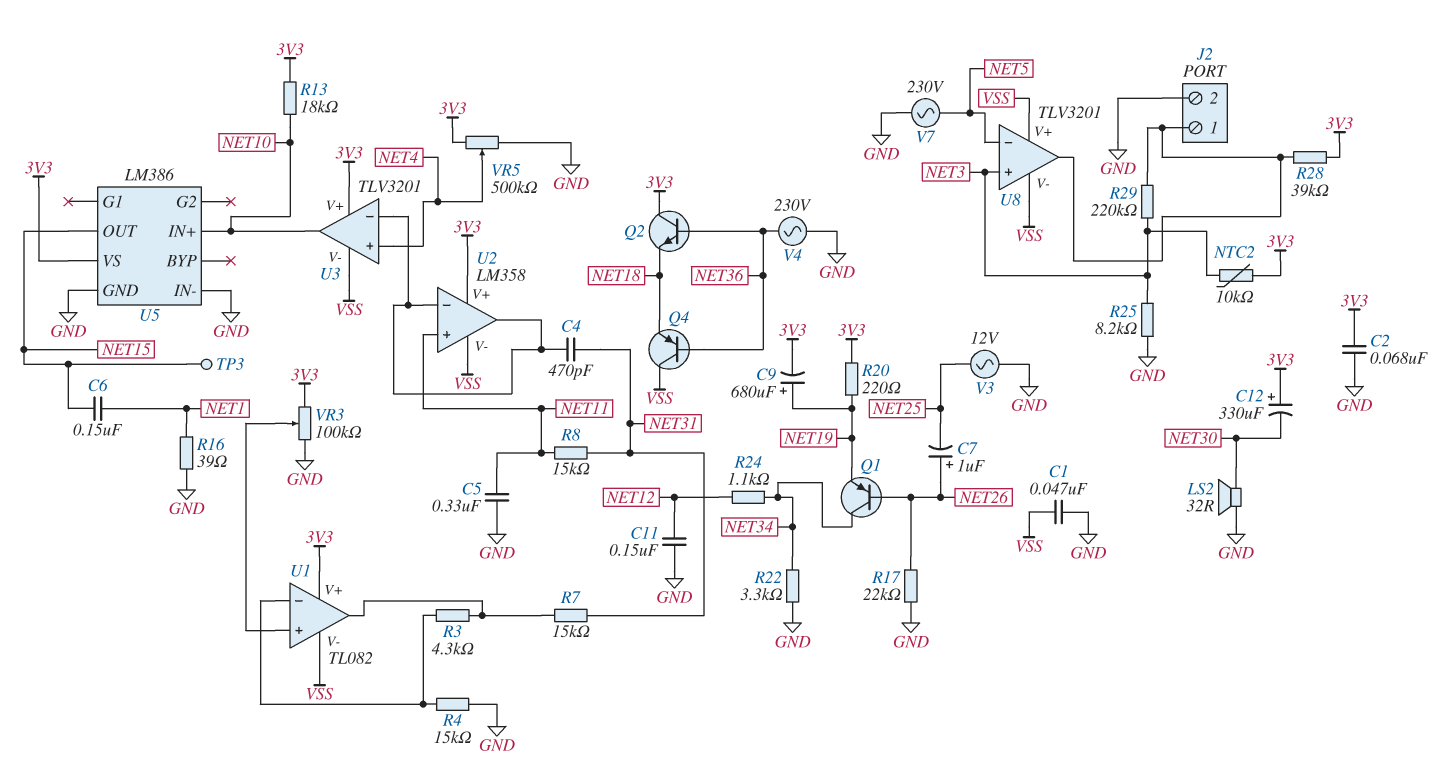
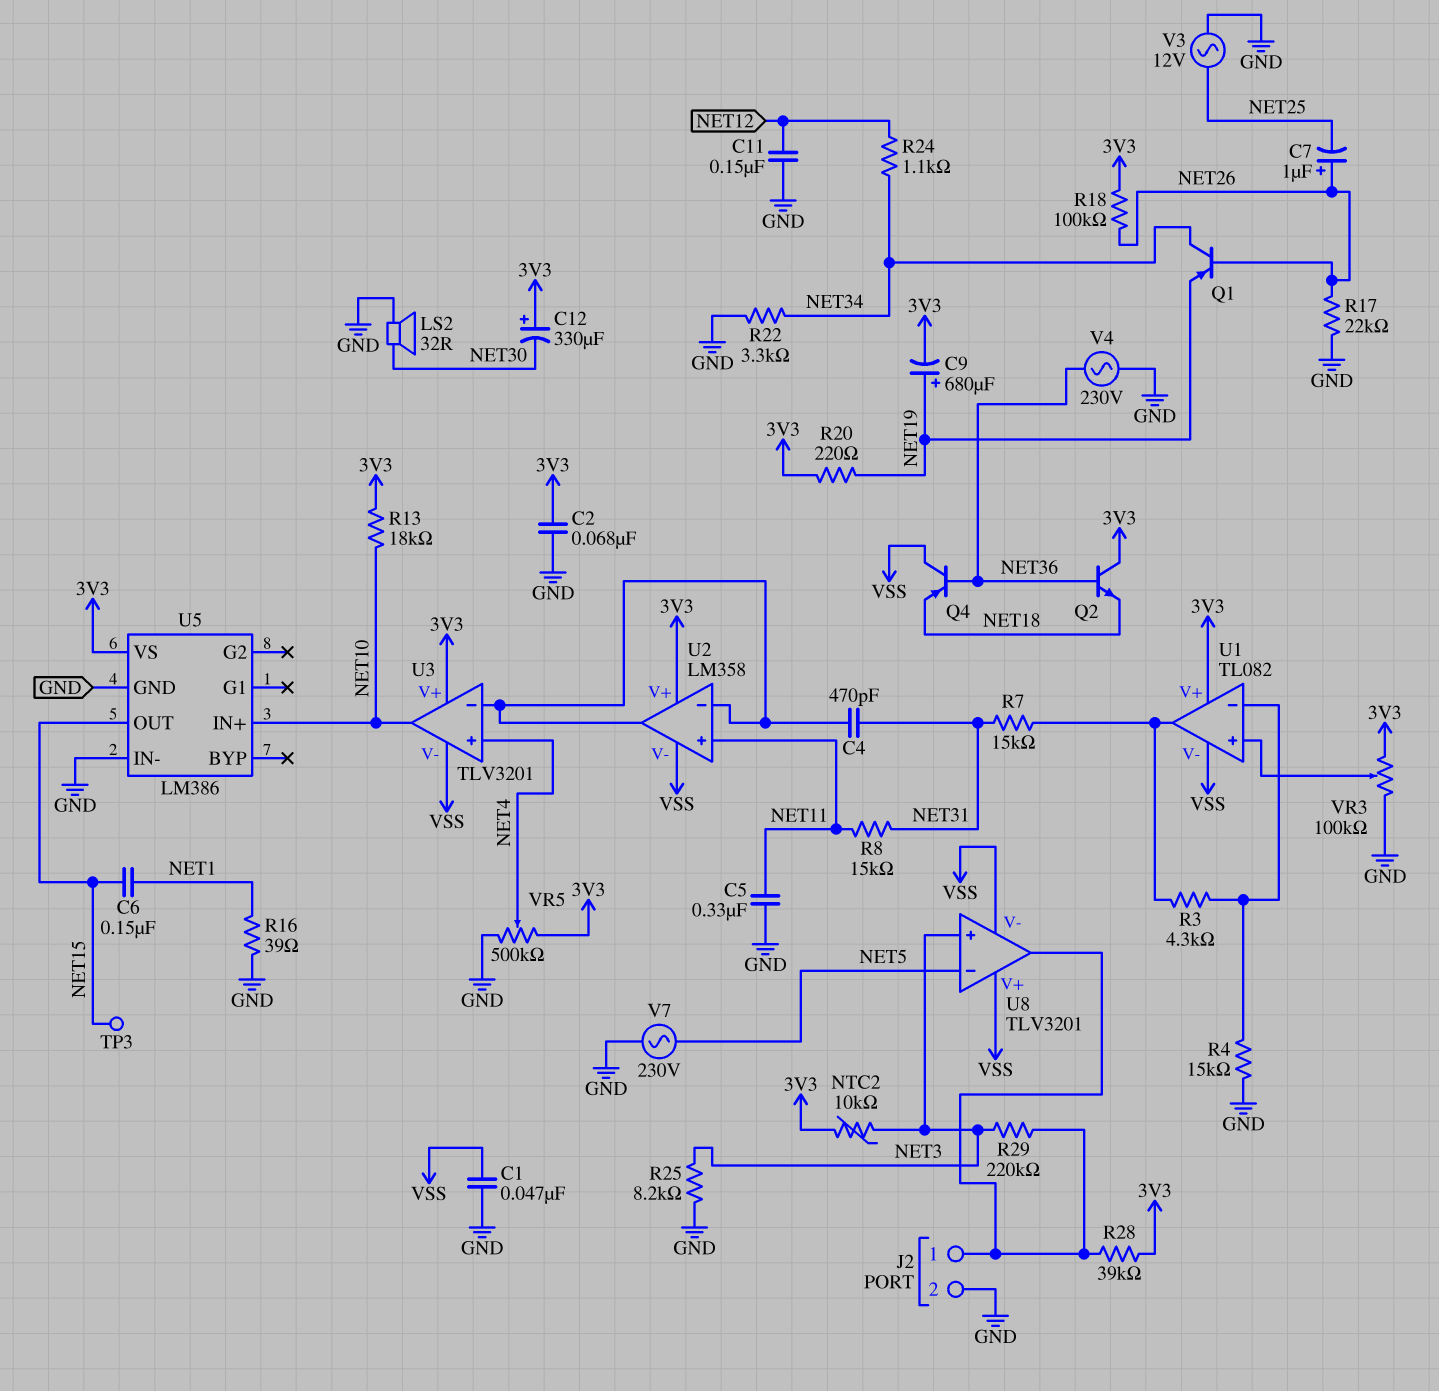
R18: none -> 100k (3V3, NET26)

